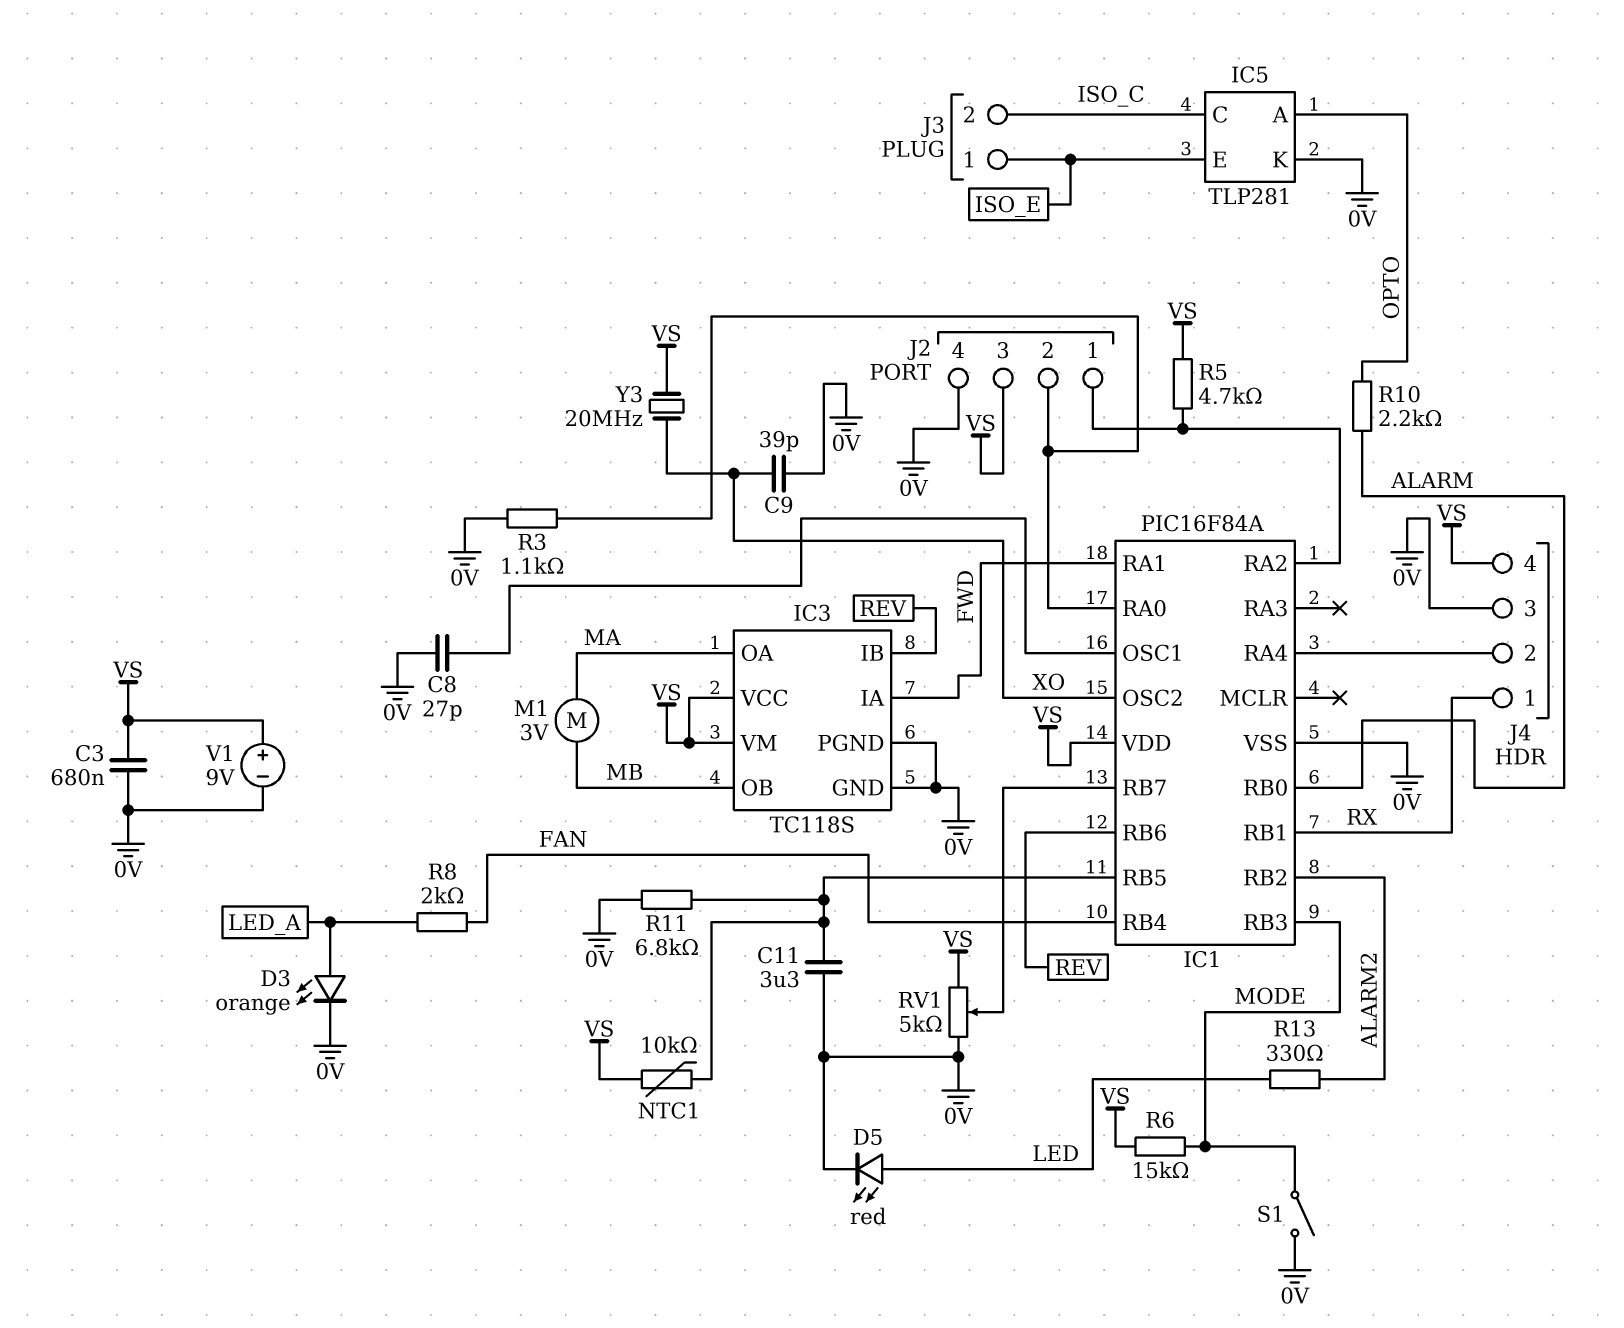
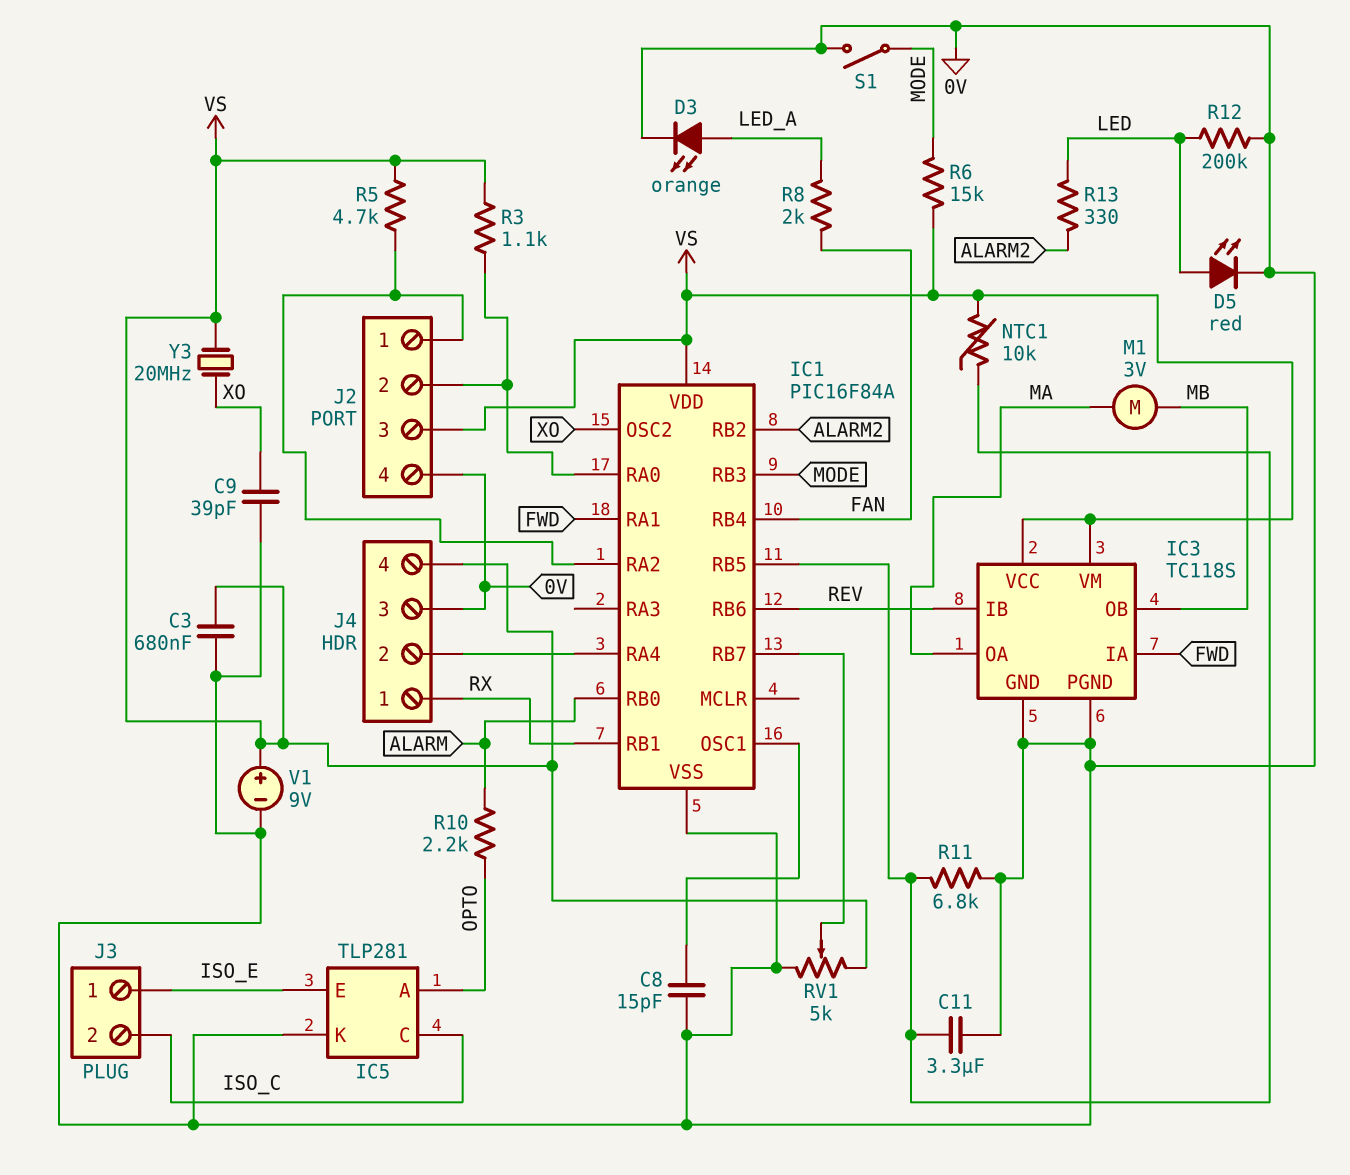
C8: 27pF (0V, IC1/OSC1) -> 15pF (0V, IC1/OSC1)
R3: 1.1k (0V, IC1/RA0) -> 1.1k (IC1/RA0, VS)
R12: none -> 200k (0V, LED)

